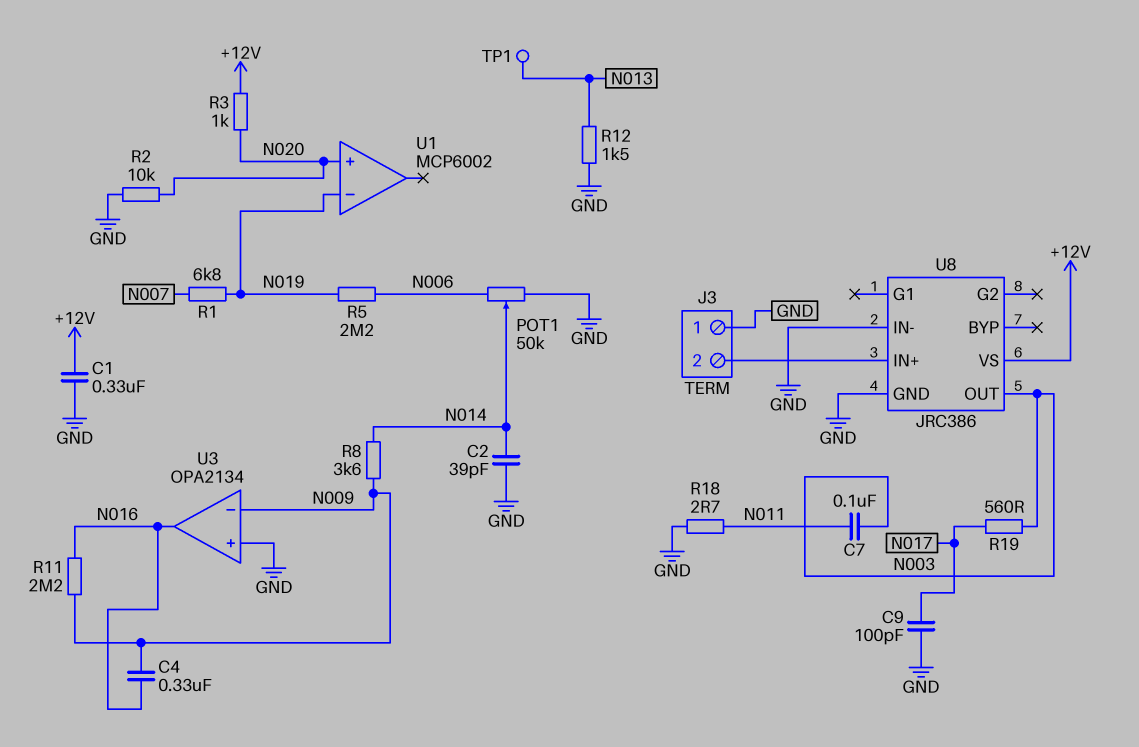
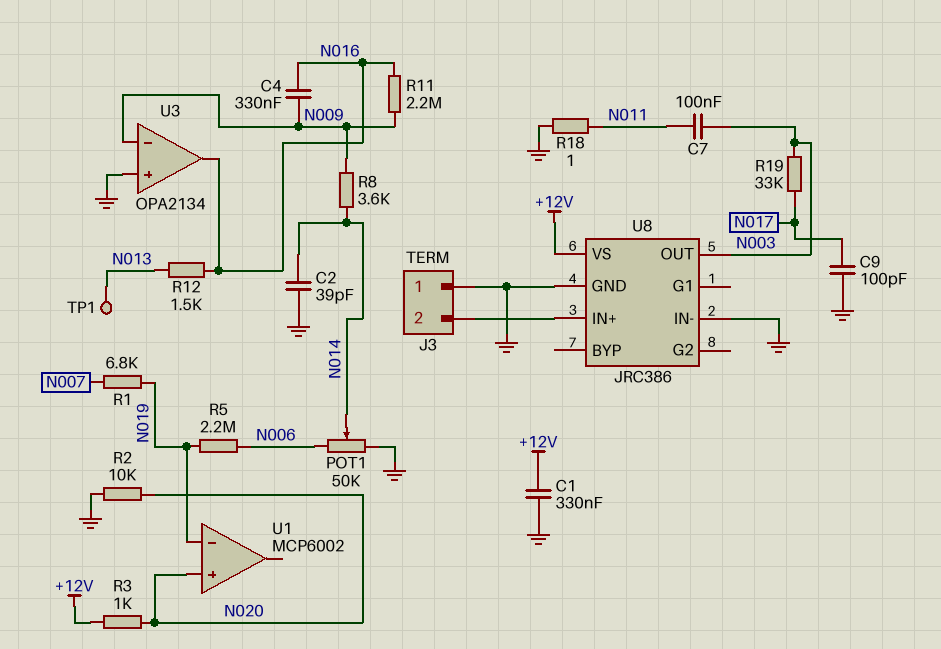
R12: 1.5k (GND, N013) -> 1.5k (N013, N016)
R18: 2.7 (GND, N011) -> 1 (GND, N011)
R19: 560 (N003, N017) -> 33k (N003, N017)

